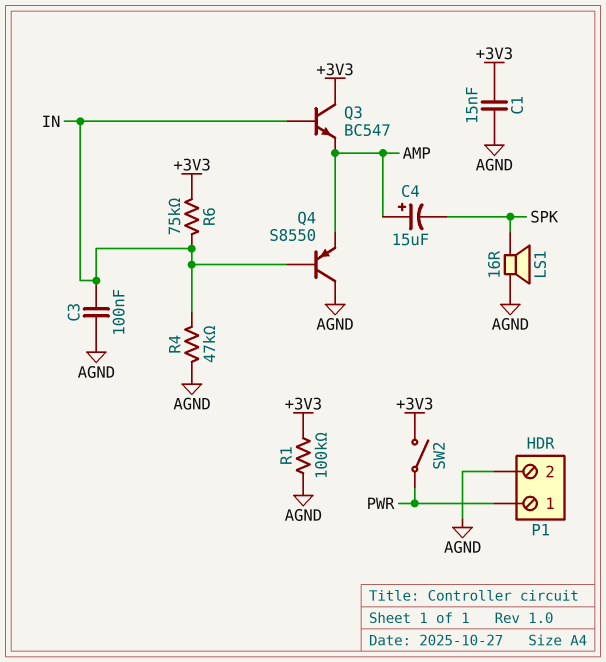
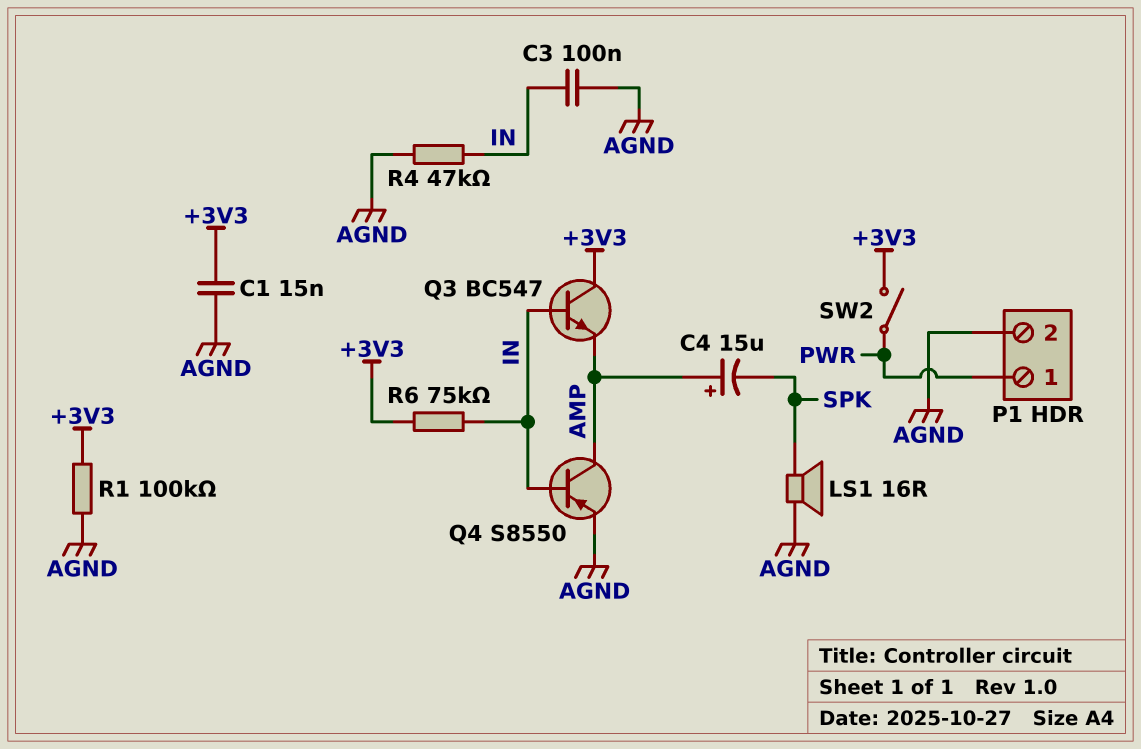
Q4: PNP S8550 (B IN, C AGND, E AMP) -> PNP S8550 (B IN, C AMP, E AGND)

